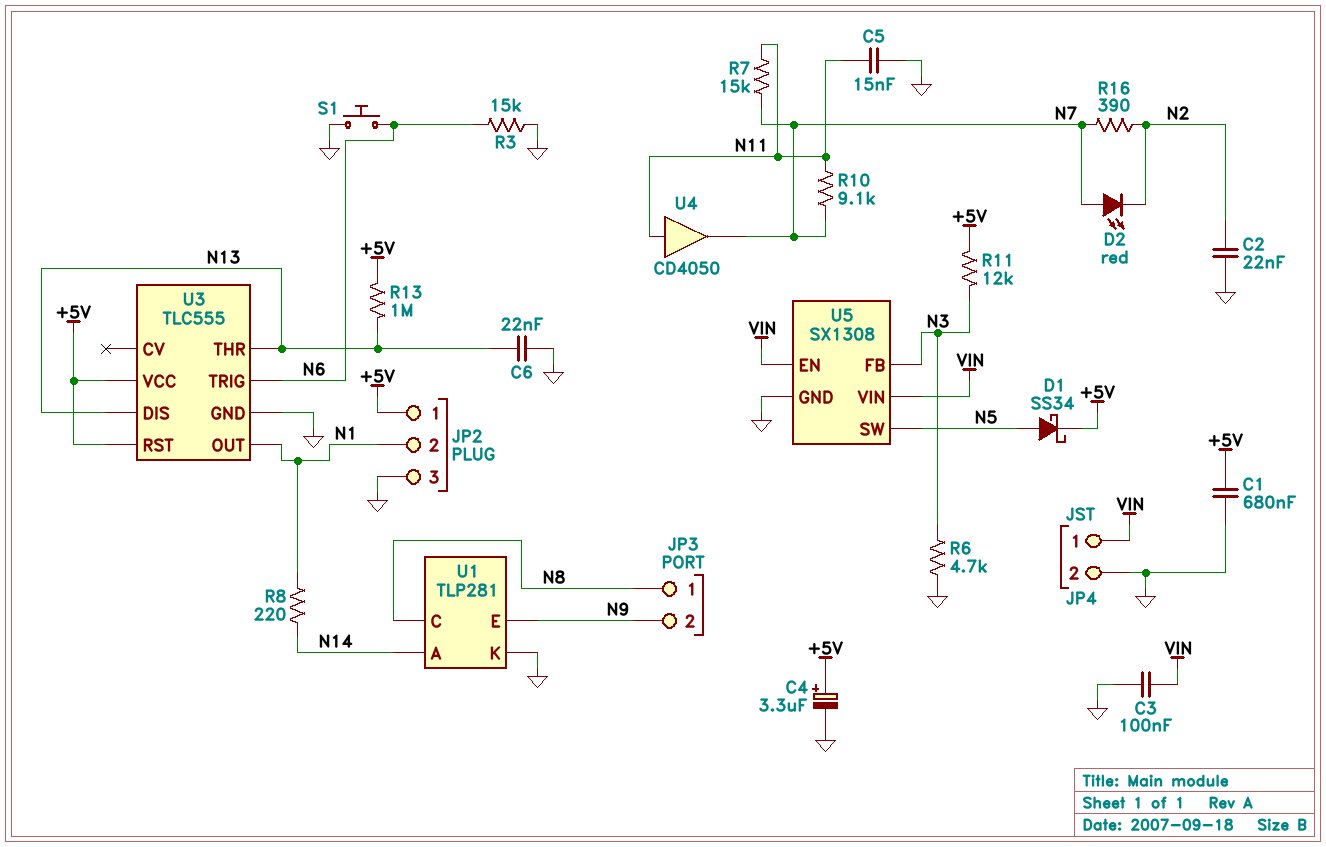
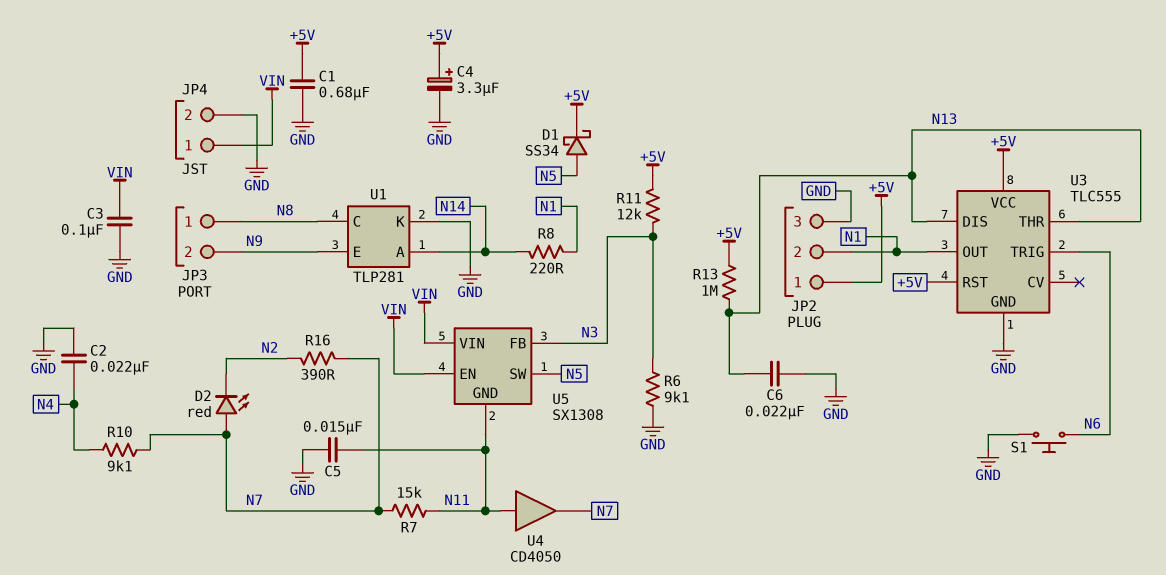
C2: 22nF (GND, N2) -> 22nF (GND, N4)
R3: 15k (GND, N6) -> none
R6: 4.7k (GND, N3) -> 9.1k (GND, N3)
R10: 9.1k (N7, N11) -> 9.1k (N4, N7)
U5 pin GND: GND -> N11

